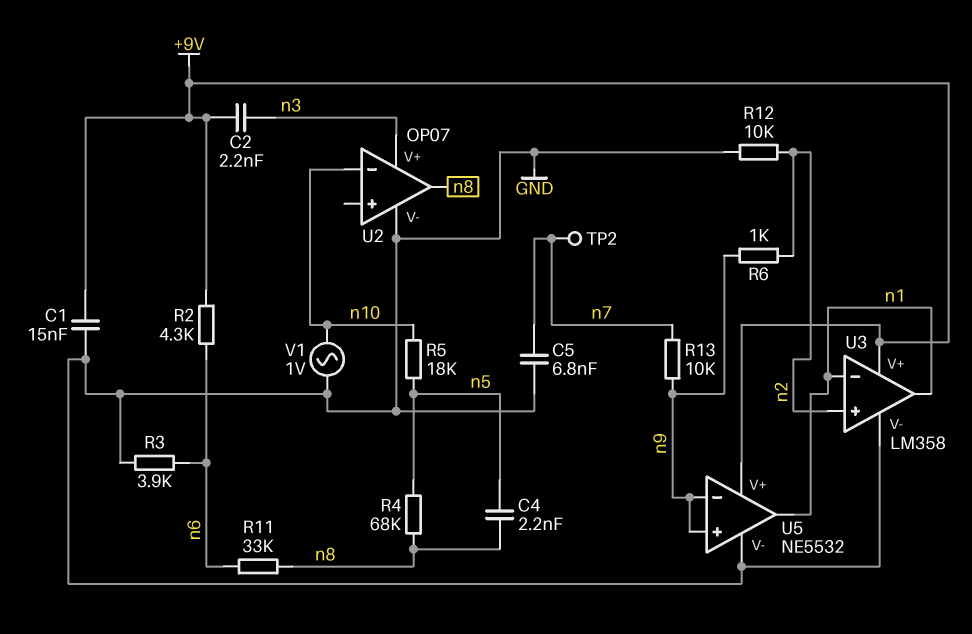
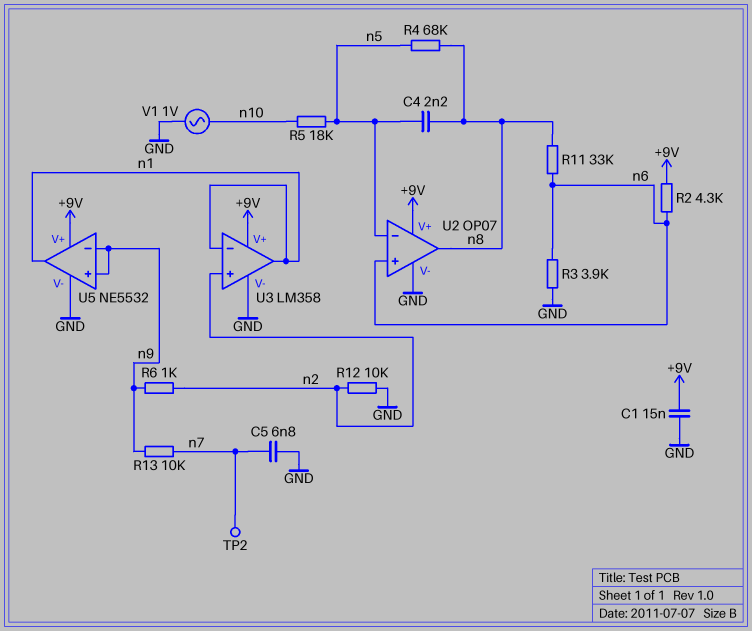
C2: 2.2nF (+9V, n3) -> none
U2 pin V+: n3 -> +9V
U2 pin in+: none -> n6
U2 pin in-: n10 -> n5

